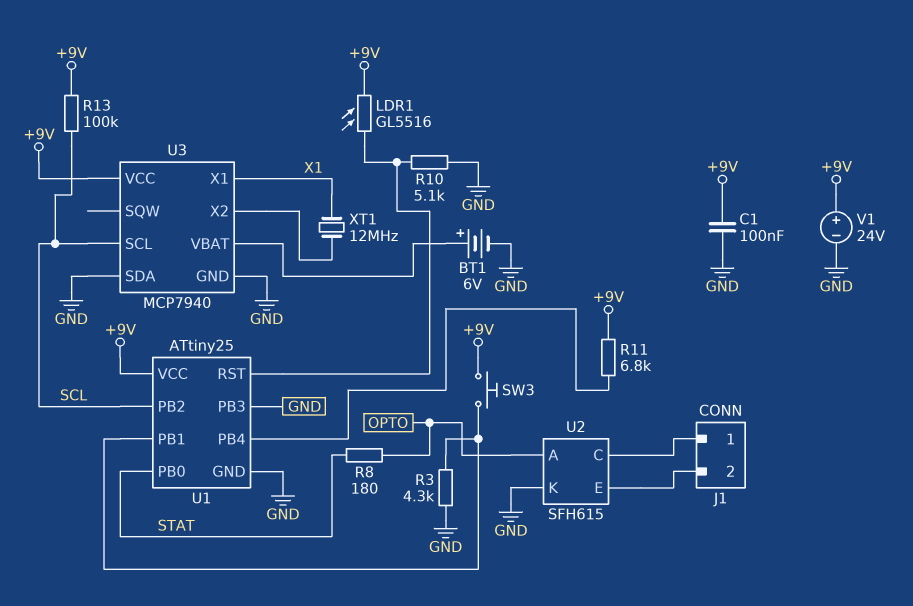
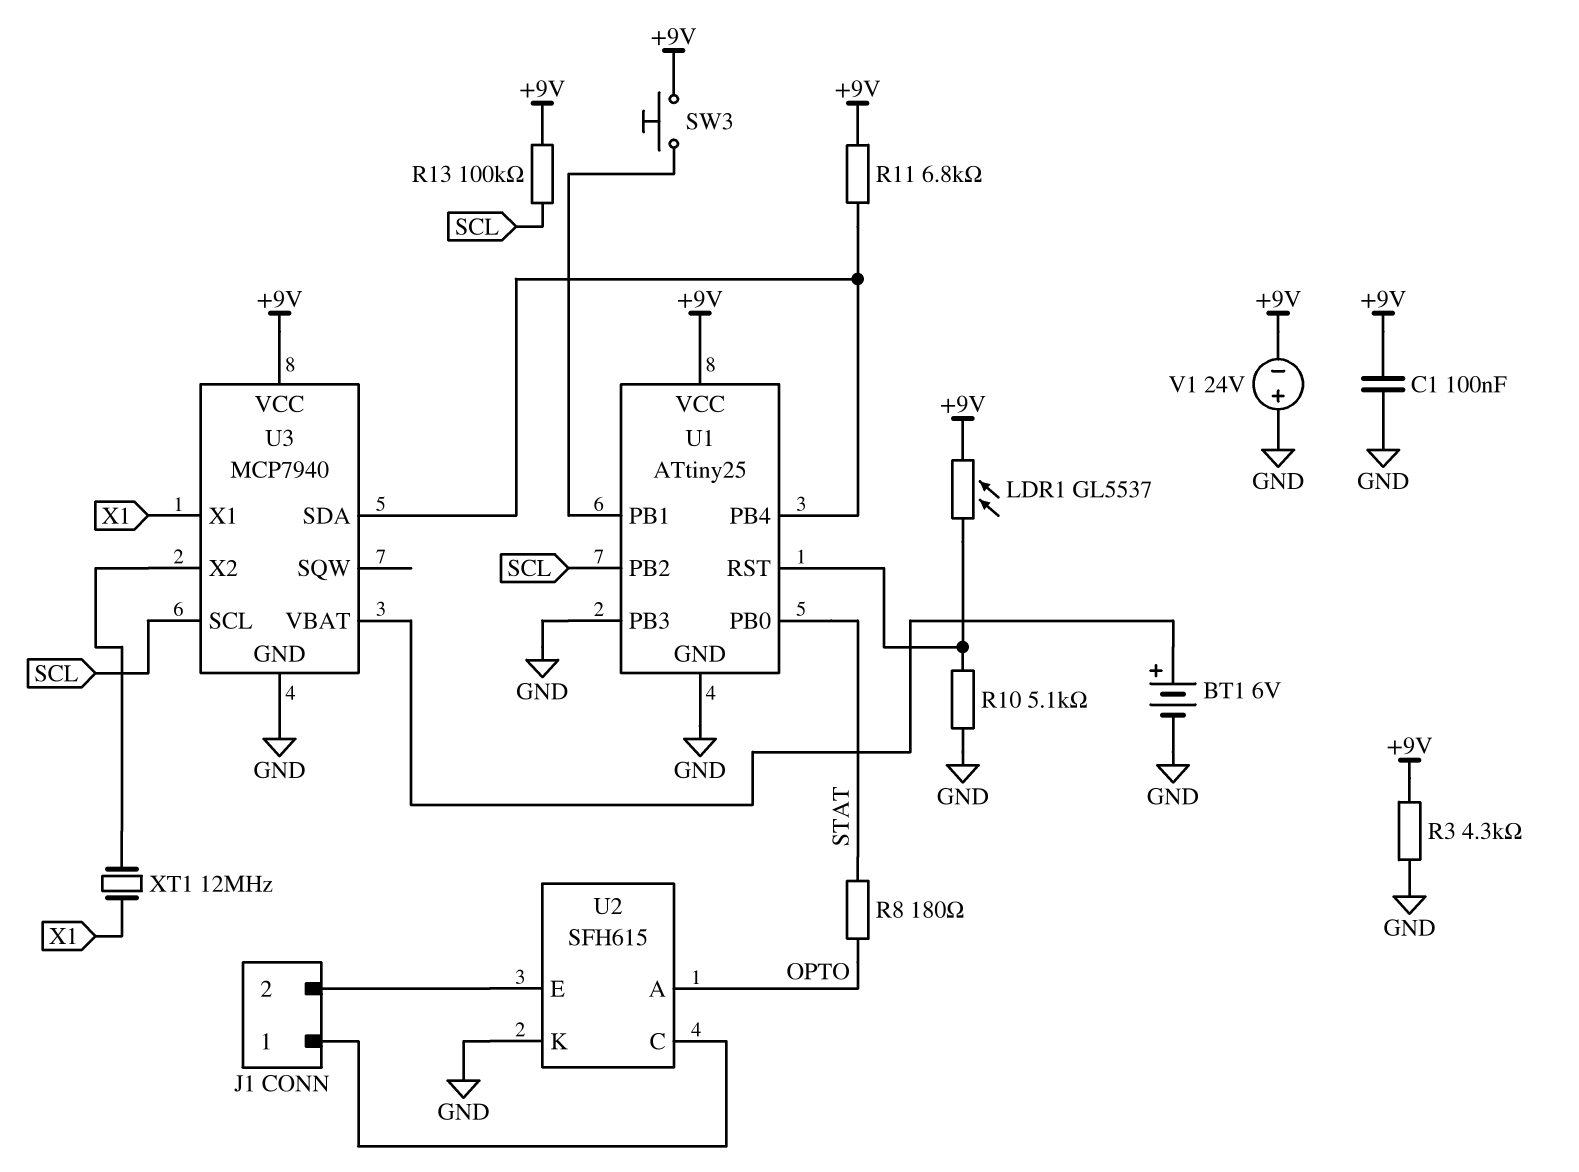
LDR1: GL5516 (+9V, U1/RST) -> GL5537 (+9V, U1/RST)
R3: 4.3k (GND, U1/PB1) -> 4.3k (+9V, GND)
U3 pin SDA: GND -> U1/PB4
V1: 24V (plus +9V, minus GND) -> 24V (plus GND, minus +9V)

